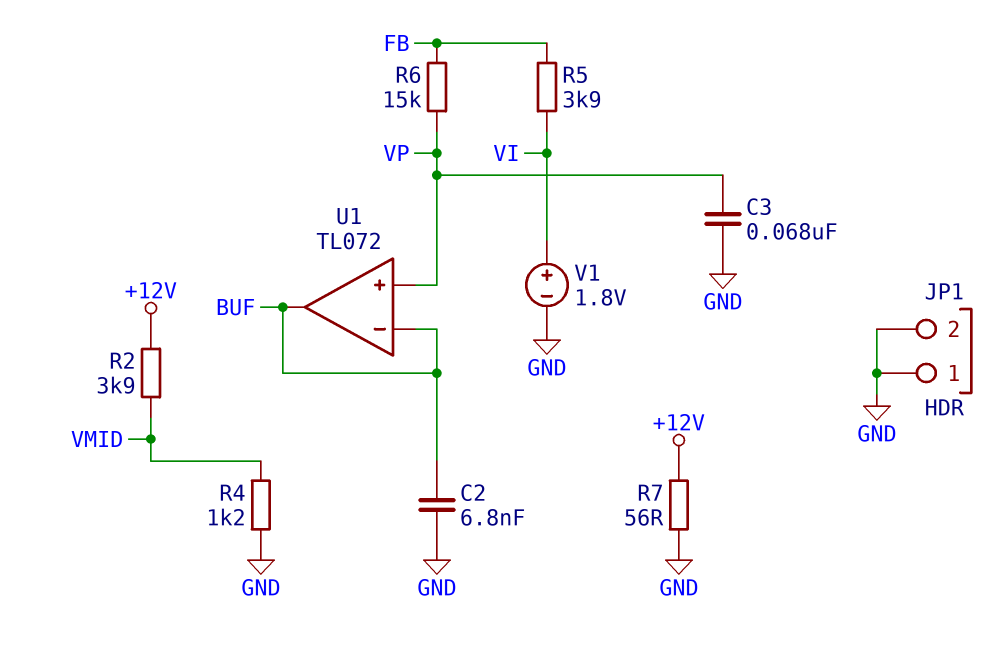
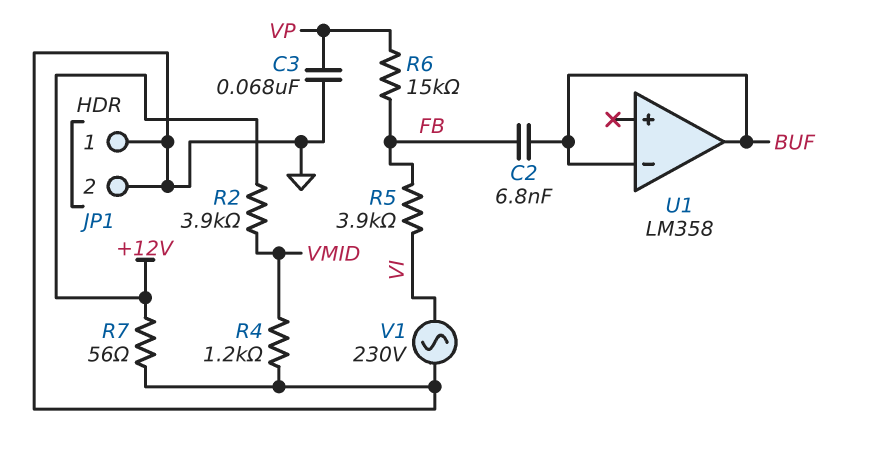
C2: 6.8nF (BUF, GND) -> 6.8nF (BUF, FB)
U1: TL072 -> LM358
U1 pin in+: VP -> none
V1: 1.8V (plus VI, minus GND) -> AC 230V (GND, VI)

